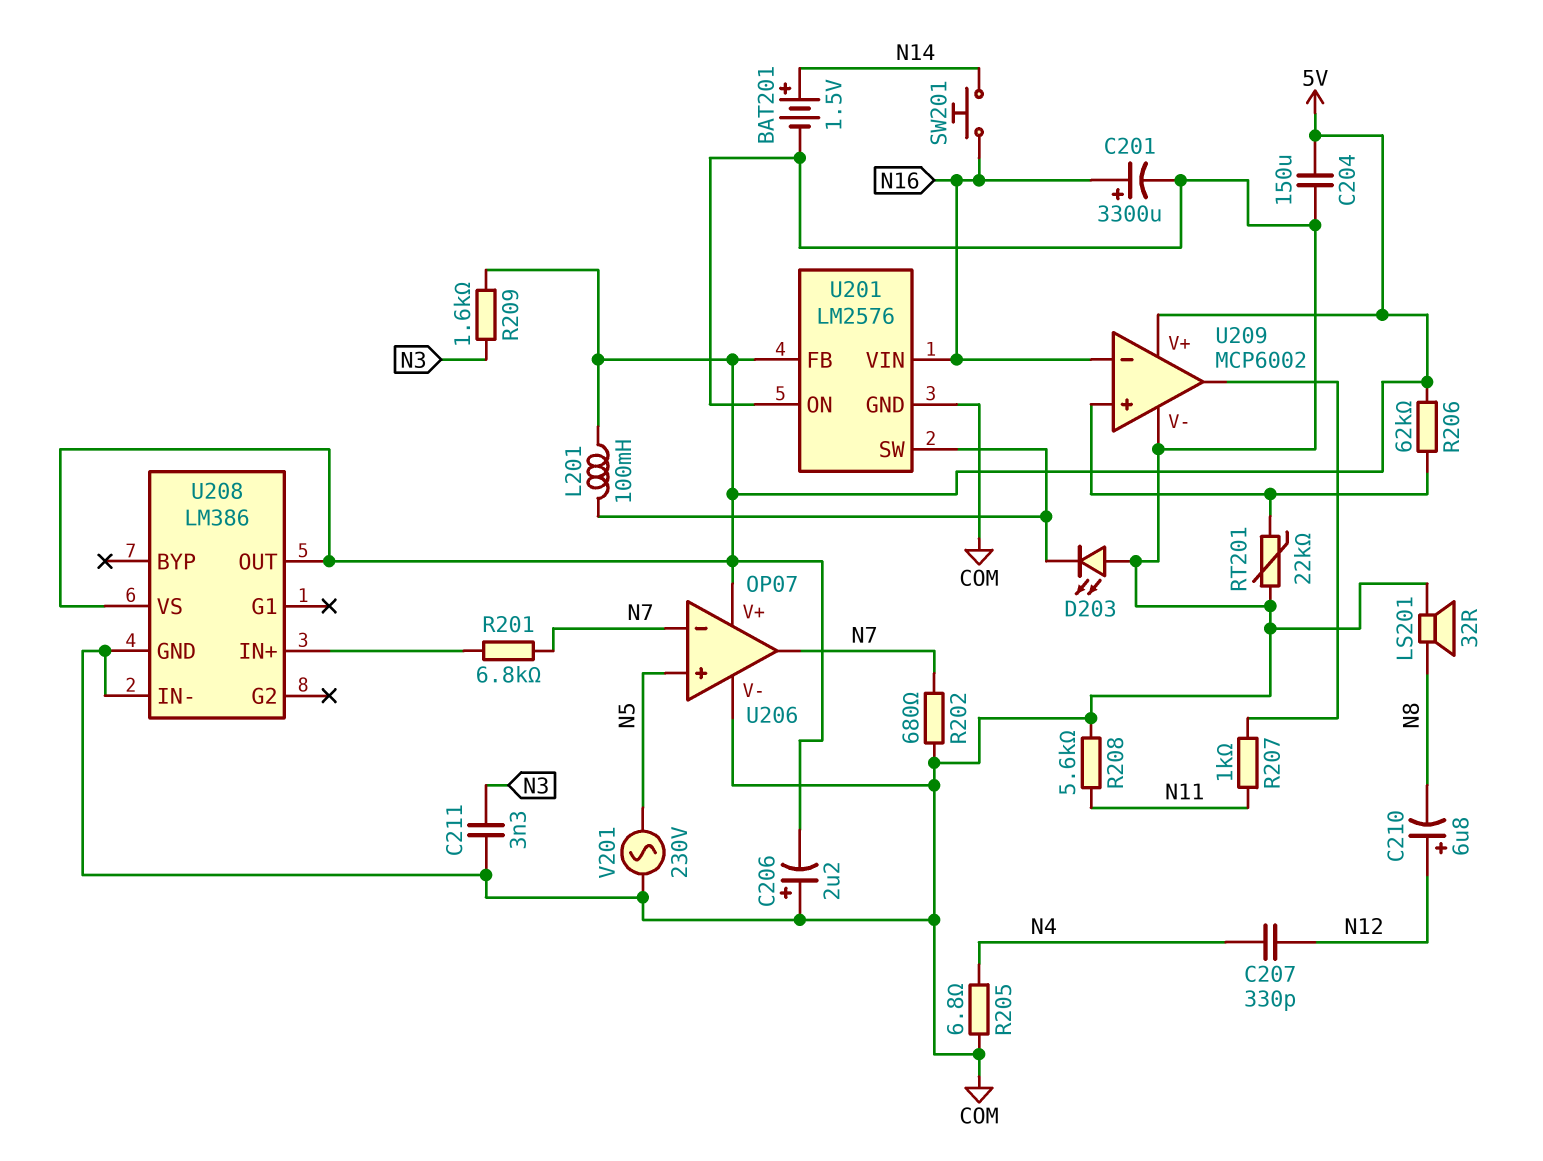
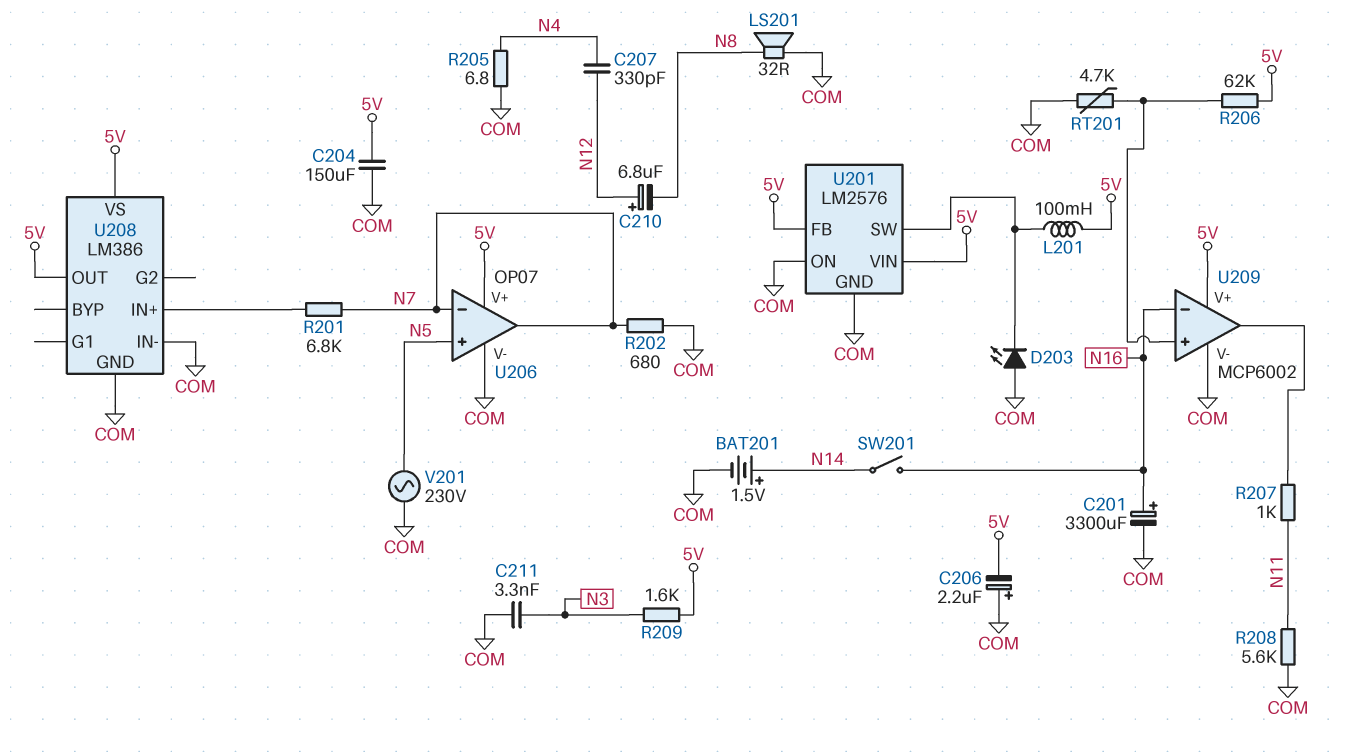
RT201: 22k (COM, U209/in+) -> 4.7k (COM, U209/in+)
SW201: button (N14, N16) -> switch (N14, N16)
U201 pin VIN: N16 -> 5V

